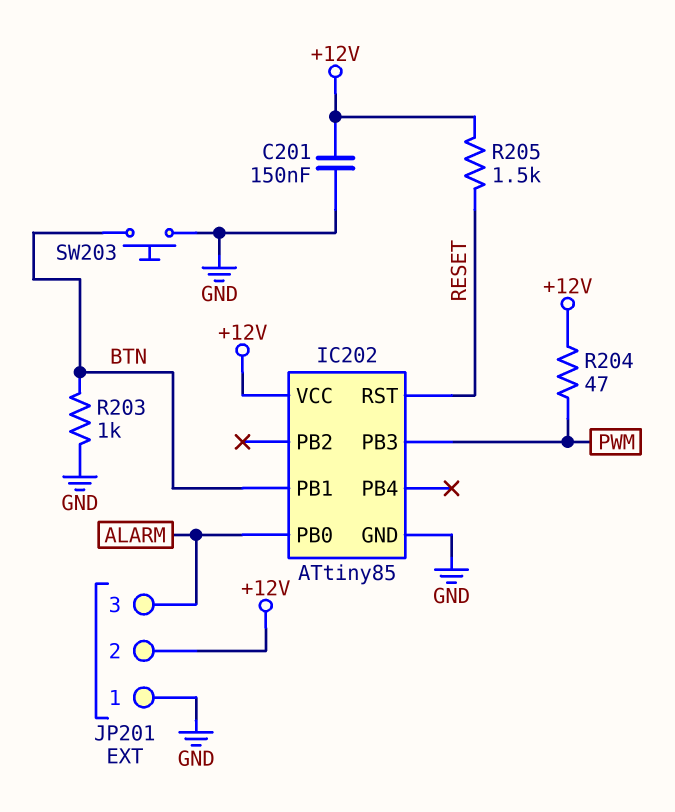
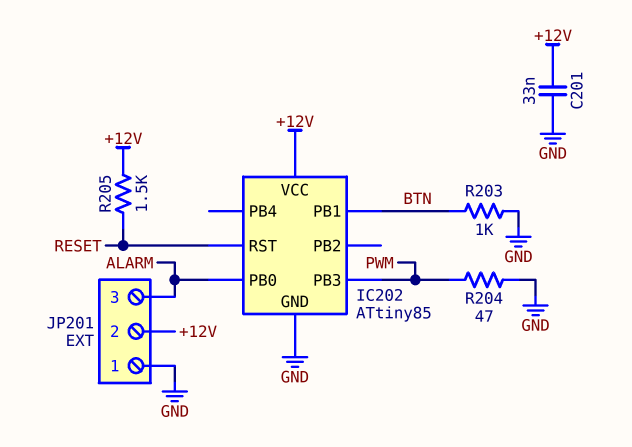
C201: 150nF (+12V, GND) -> 33nF (+12V, GND)
R204: 47 (+12V, PWM) -> 47 (GND, PWM)
SW203: button (BTN, GND) -> none

